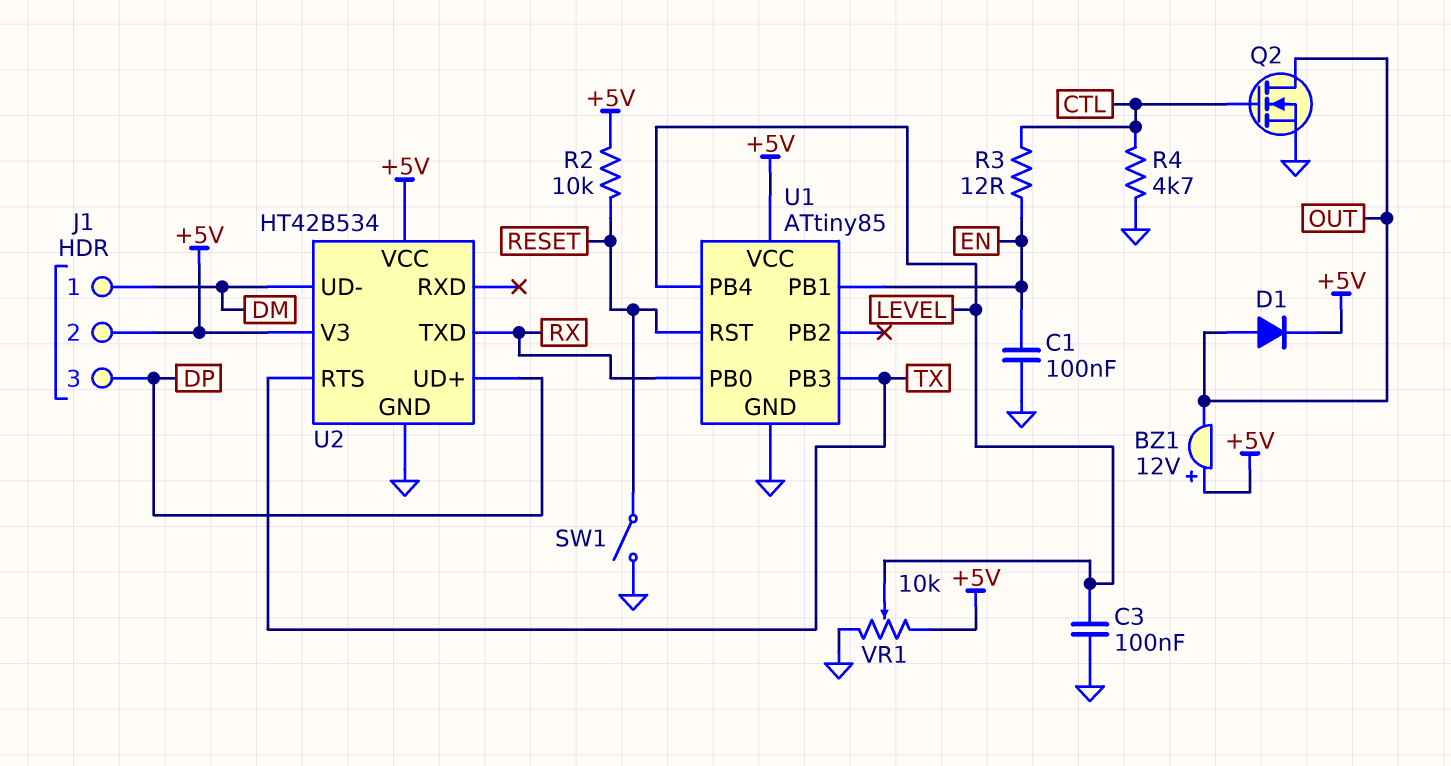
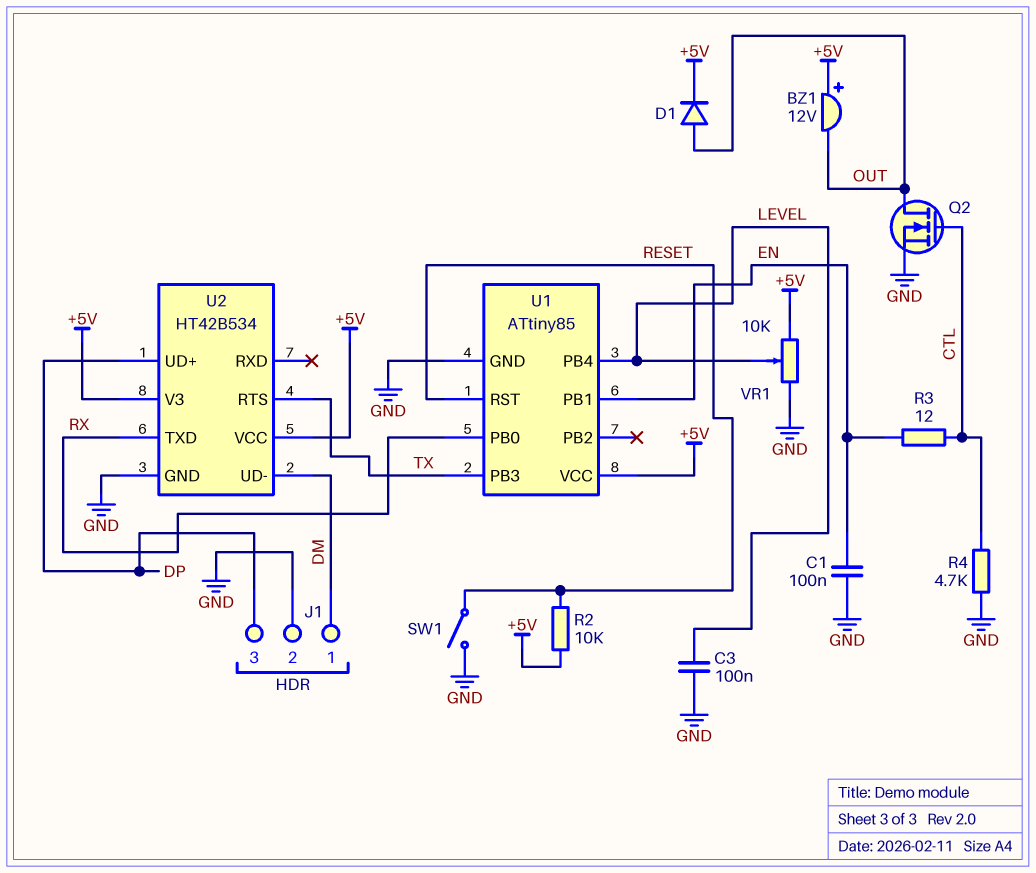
J1 pin 2: +5V -> GND

